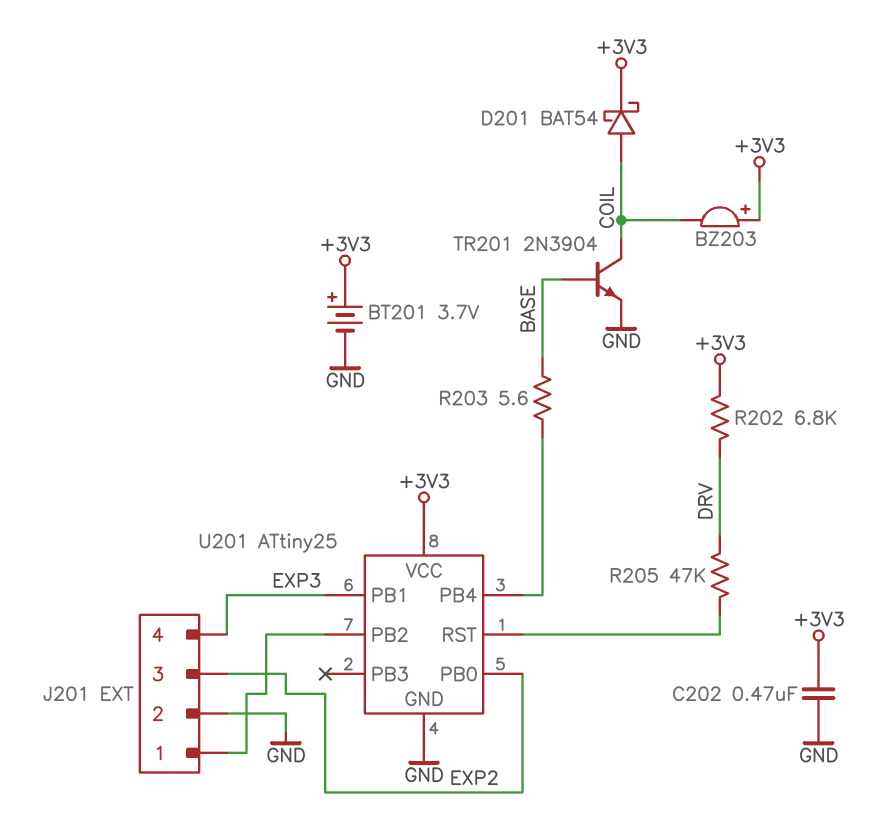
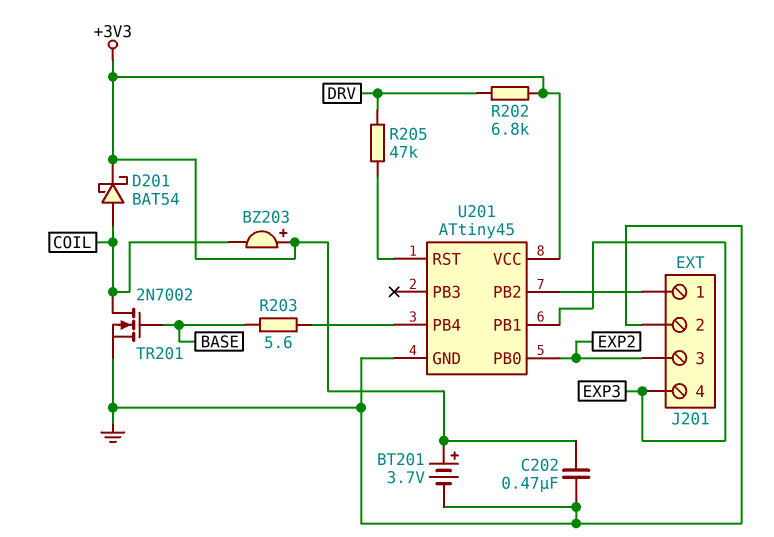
TR201: NPN 2N3904 (B BASE, C COIL, E GND) -> NMOS 2N7002 (G BASE, D COIL, S GND)
U201: ATtiny25 -> ATtiny45

